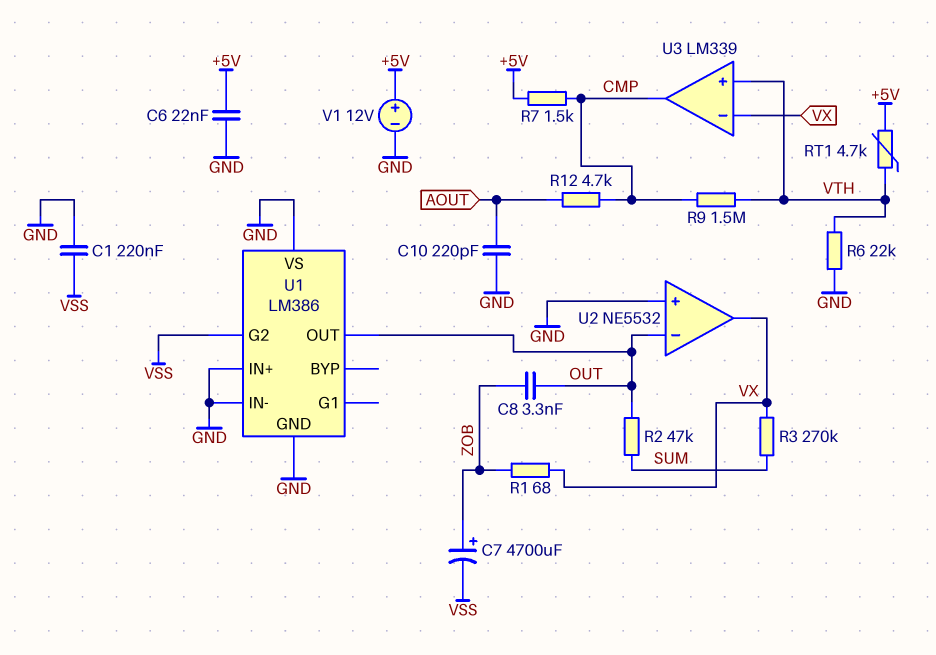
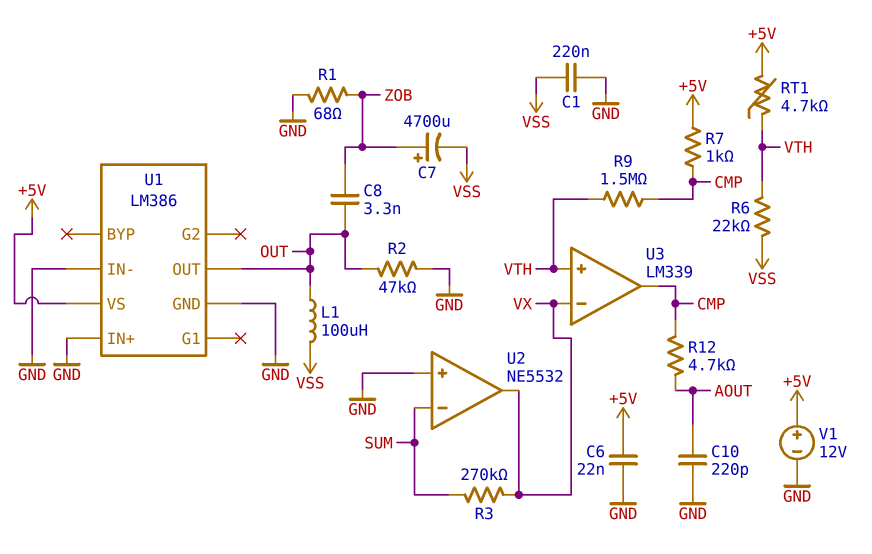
L1: none -> 100uH (OUT, VSS)
R1: 68 (VX, ZOB) -> 68 (GND, ZOB)
R2: 47k (OUT, SUM) -> 47k (GND, OUT)
R6: 22k (GND, VTH) -> 22k (VSS, VTH)
R7: 1.5k (+5V, CMP) -> 1k (+5V, CMP)
U1 pin G2: VSS -> none
U1 pin VS: GND -> +5V
U2 pin in-: OUT -> SUM

